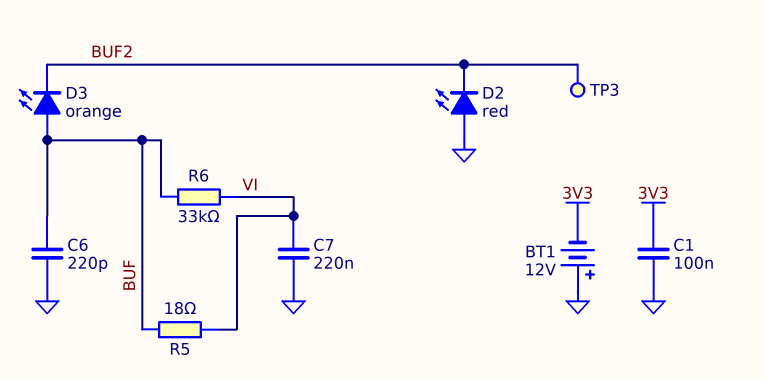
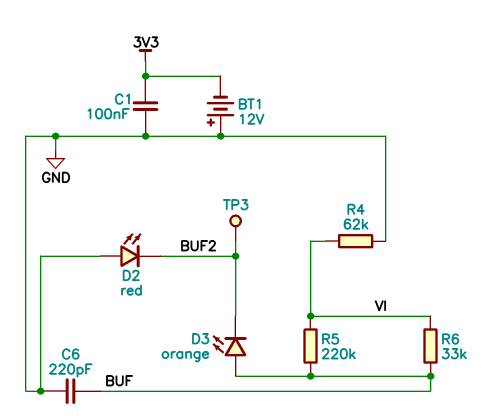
C7: 220nF (GND, VI) -> none
R4: none -> 62k (GND, VI)
R5: 18 (BUF, VI) -> 220k (BUF, VI)

